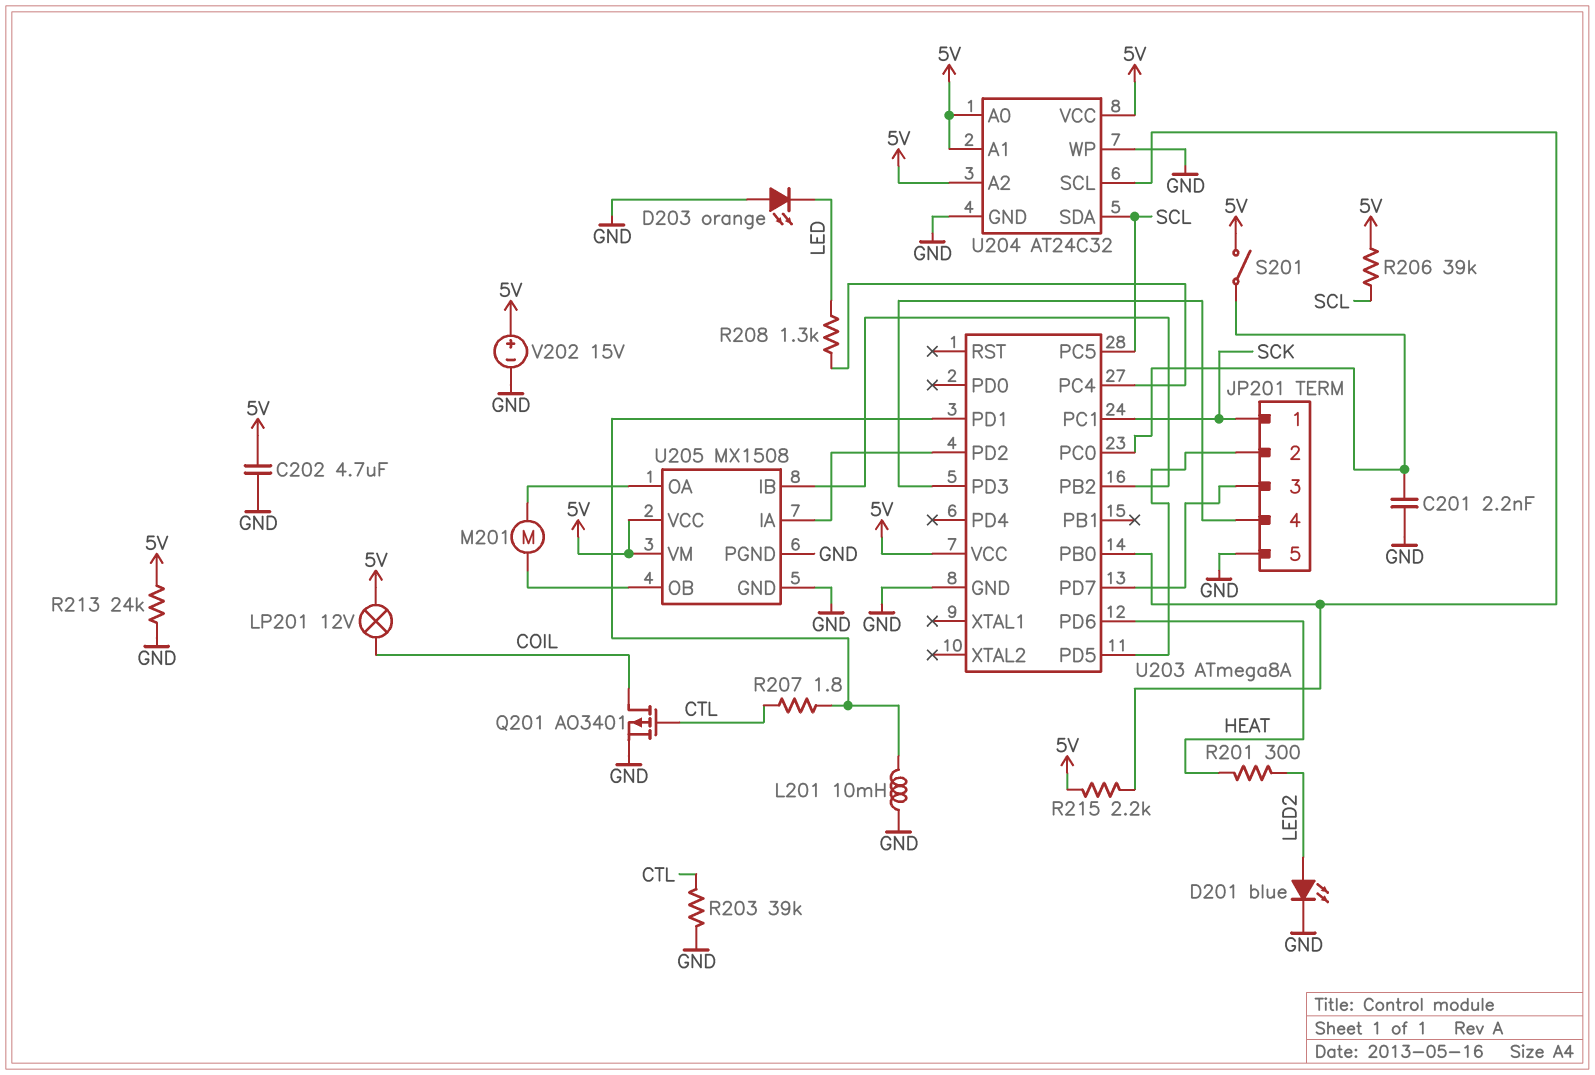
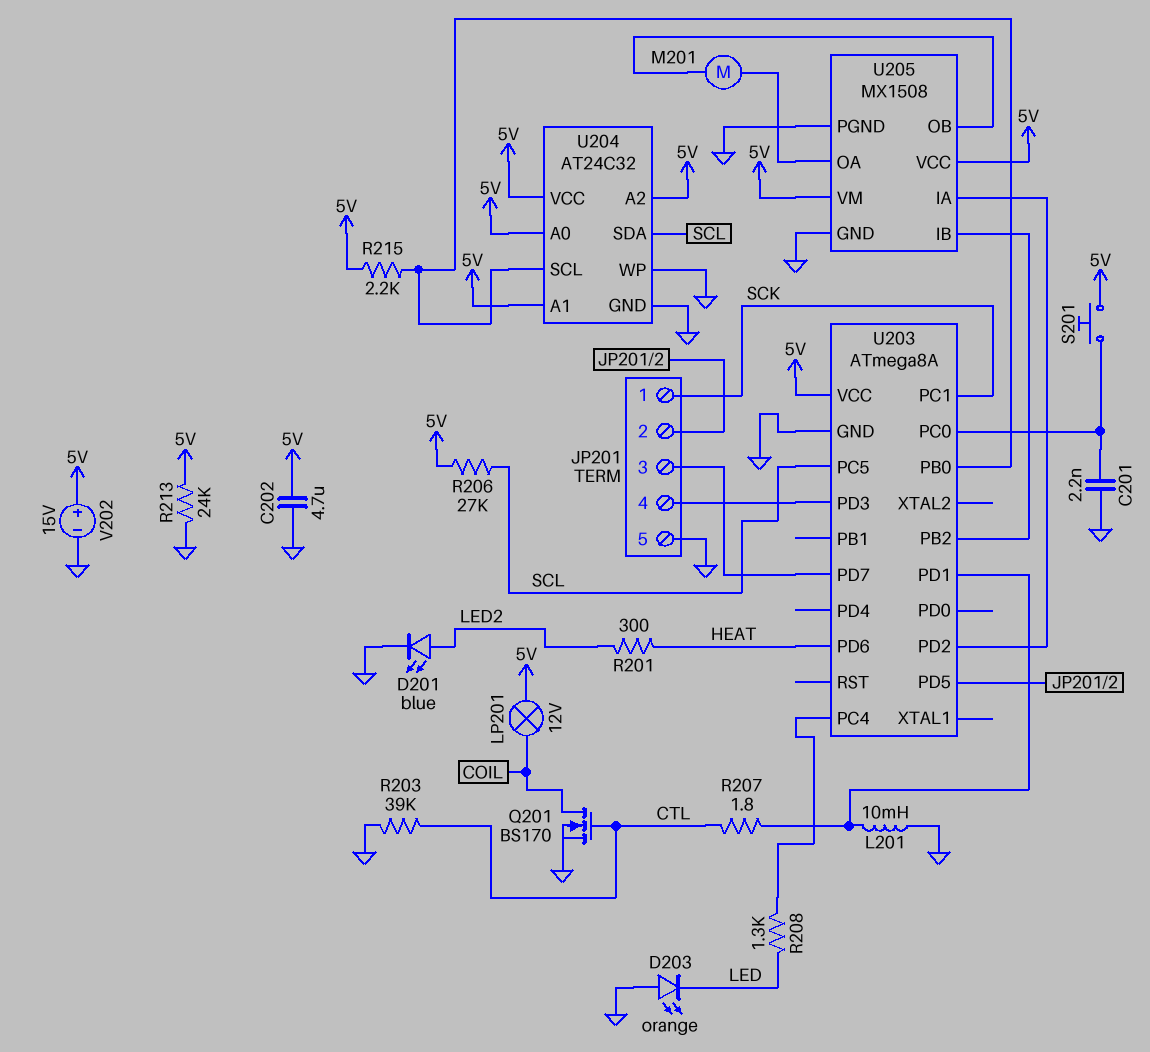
Q201: PMOS AO3401 (G CTL, D COIL, S GND) -> NMOS BS170 (G CTL, D COIL, S GND)
R206: 39k (5V, SCL) -> 27k (5V, SCL)
S201: switch (5V, U203/PC0) -> button (5V, U203/PC0)

